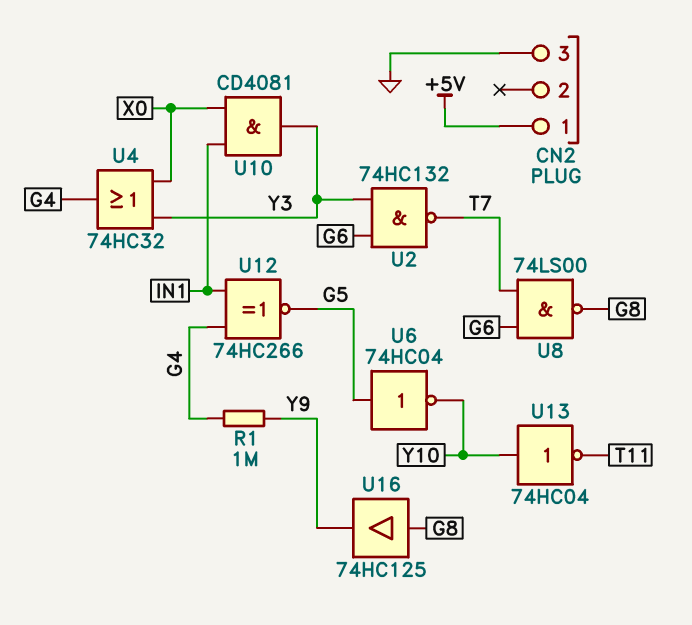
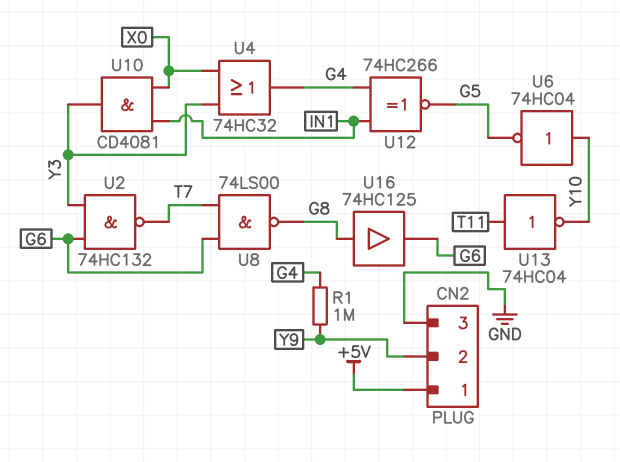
CN2 pin 2: none -> Y9
U6: NOT 74HC04 (in G5, out Y10) -> NOT 74HC04 (in Y10, out G5)
U13: NOT 74HC04 (in Y10, out T11) -> NOT 74HC04 (in T11, out Y10)
U16: buffer 74HC125 (in G8, out Y9) -> buffer 74HC125 (in G8, out G6)

